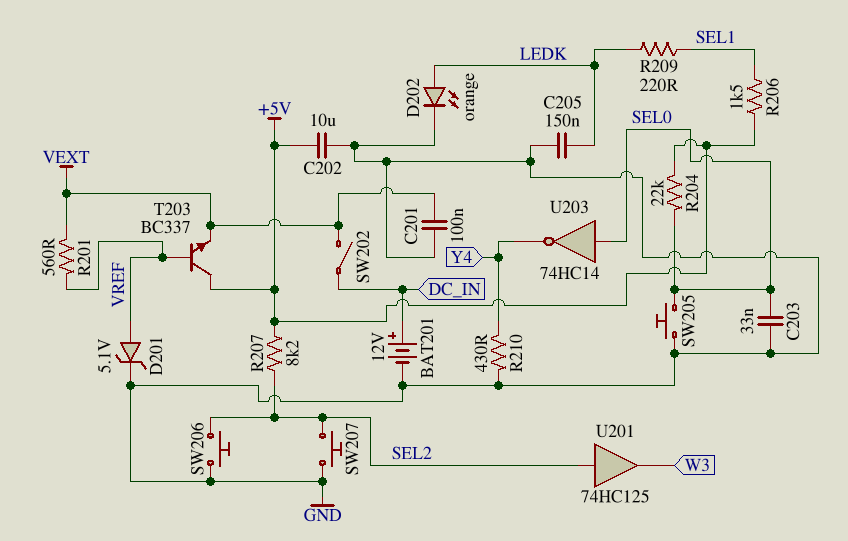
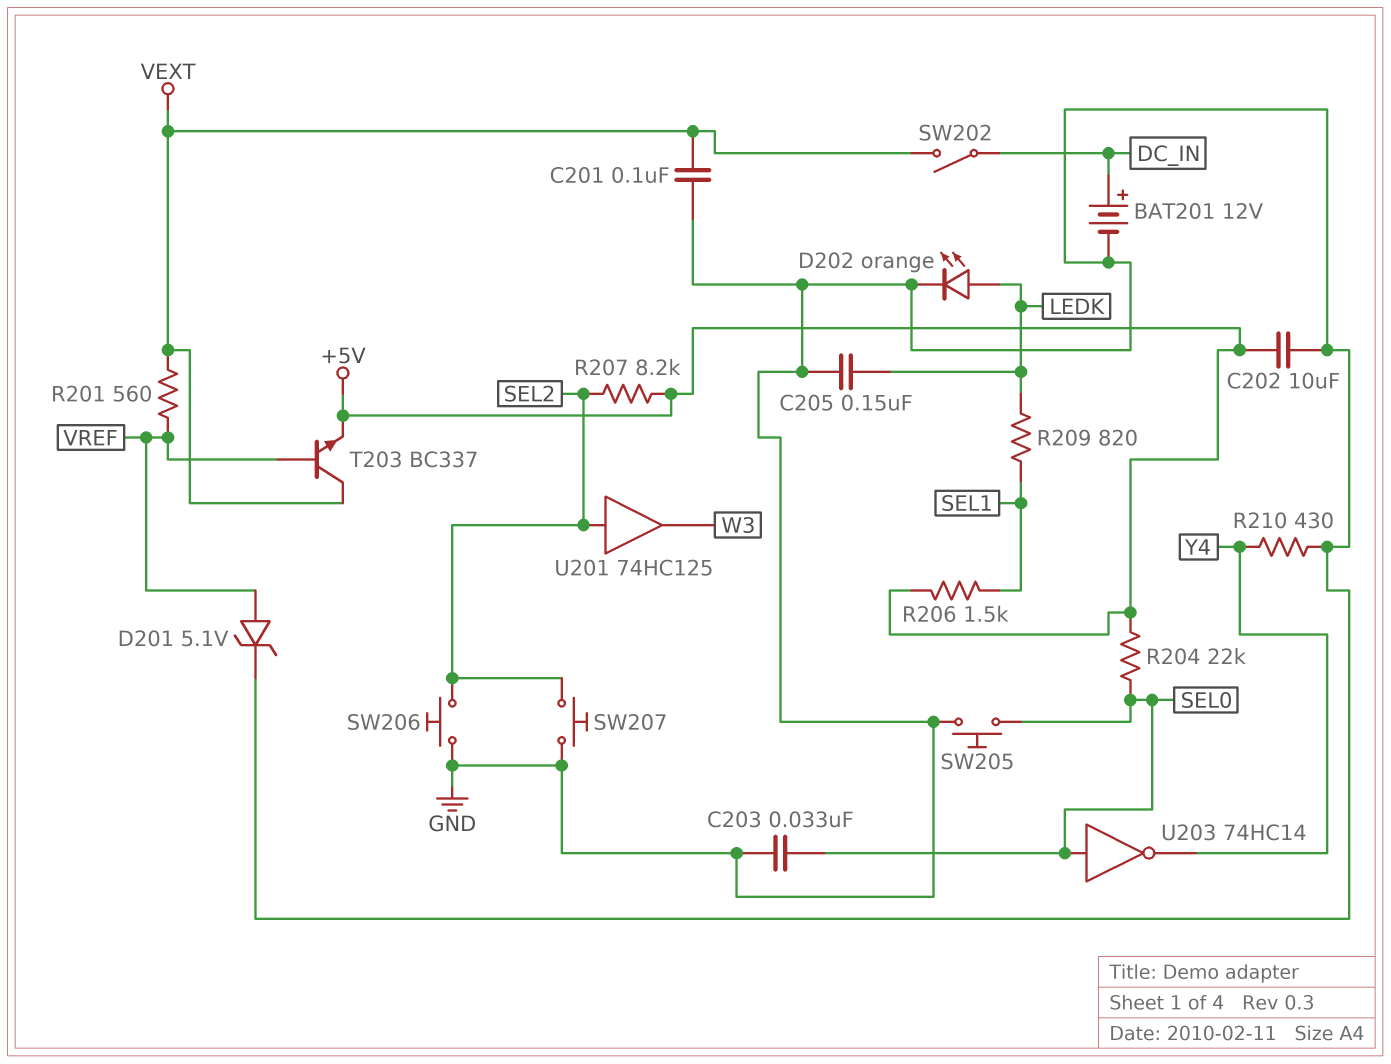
R209: 220 (LEDK, SEL1) -> 820 (LEDK, SEL1)
T203: NPN BC337 (B VREF, C +5V, E VEXT) -> NPN BC337 (B VREF, C VEXT, E +5V)

